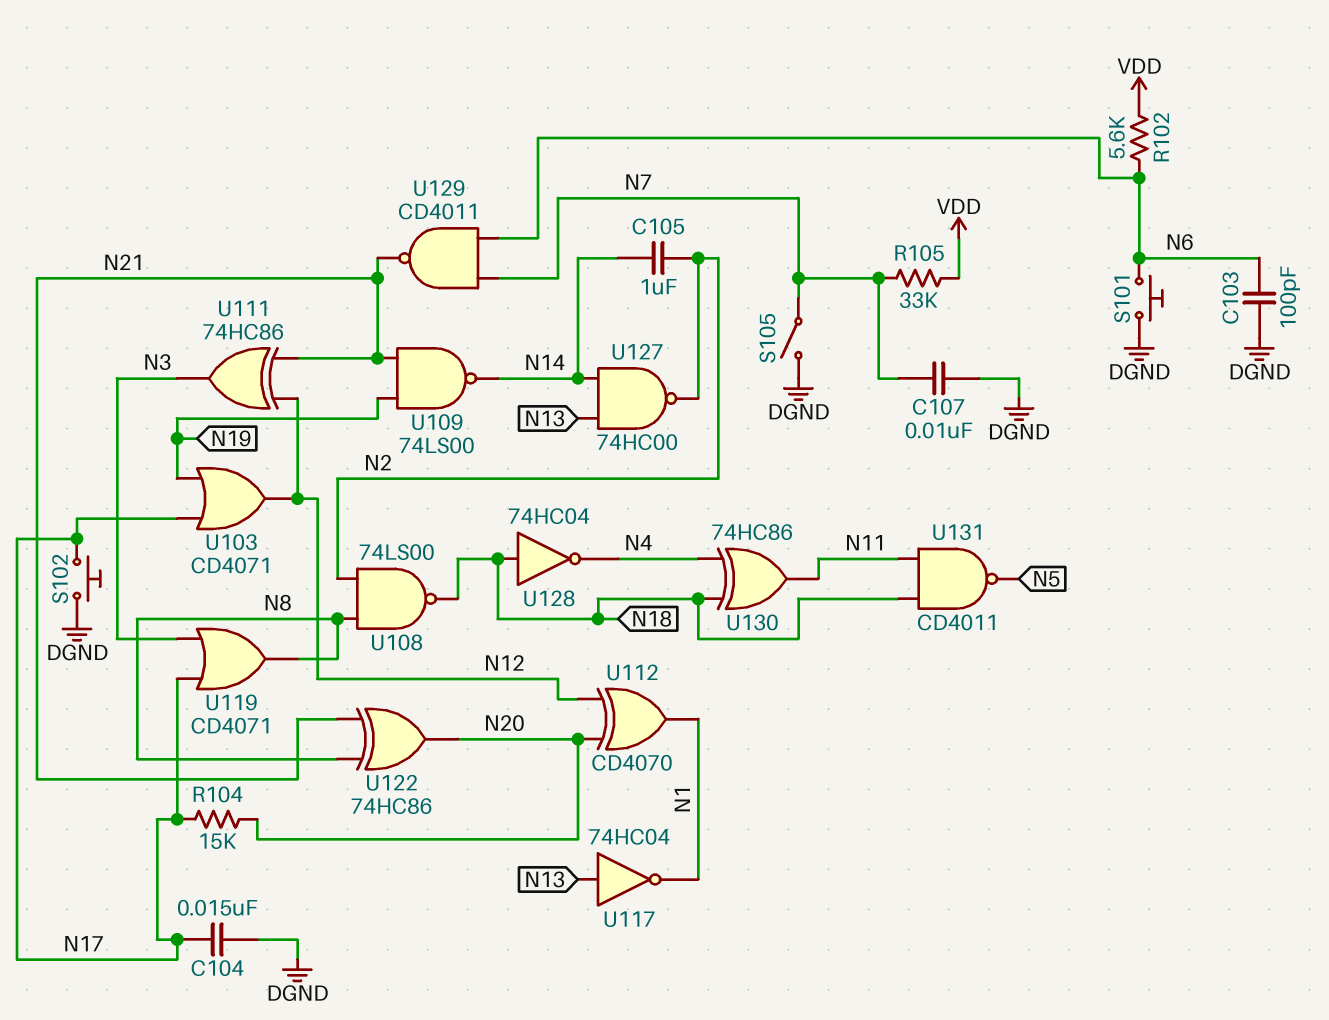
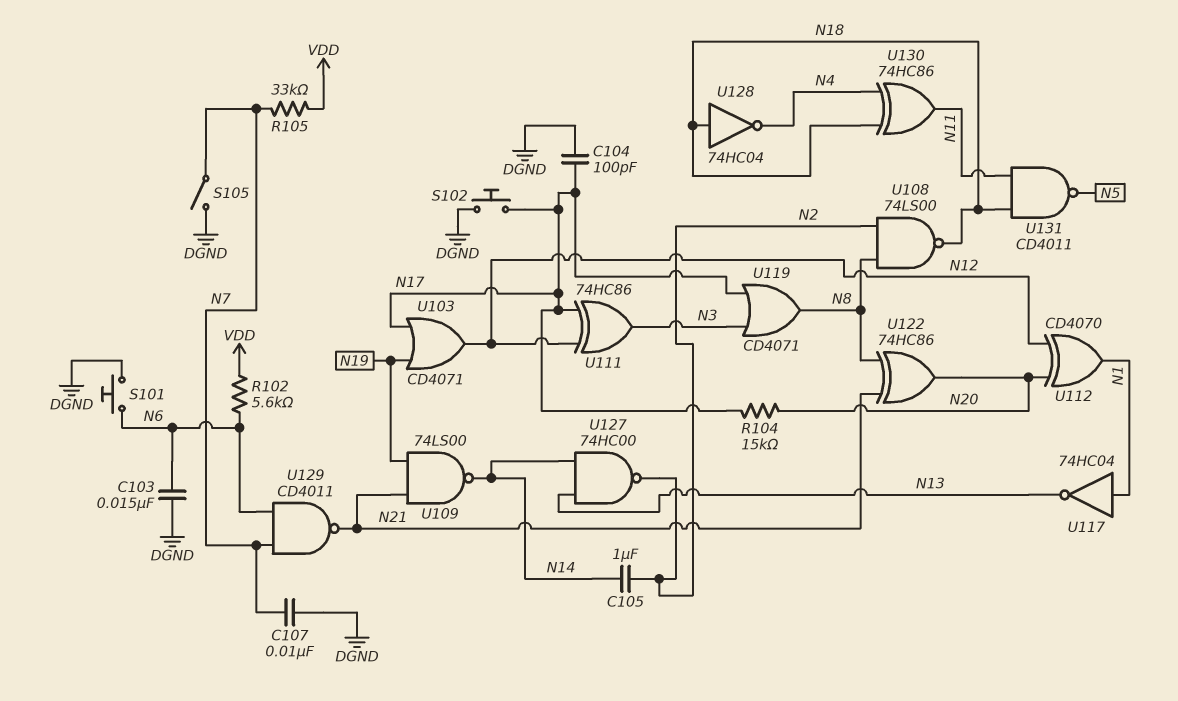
C103: 100pF (DGND, N6) -> 15nF (DGND, N6)
C104: 15nF (DGND, N17) -> 100pF (DGND, N17)
U111: XOR 74HC86 (in N12, in N21, out N3) -> XOR 74HC86 (in N12, in N17, out N3)
U117: NOT 74HC04 (in N13, out N1) -> NOT 74HC04 (in N1, out N13)

